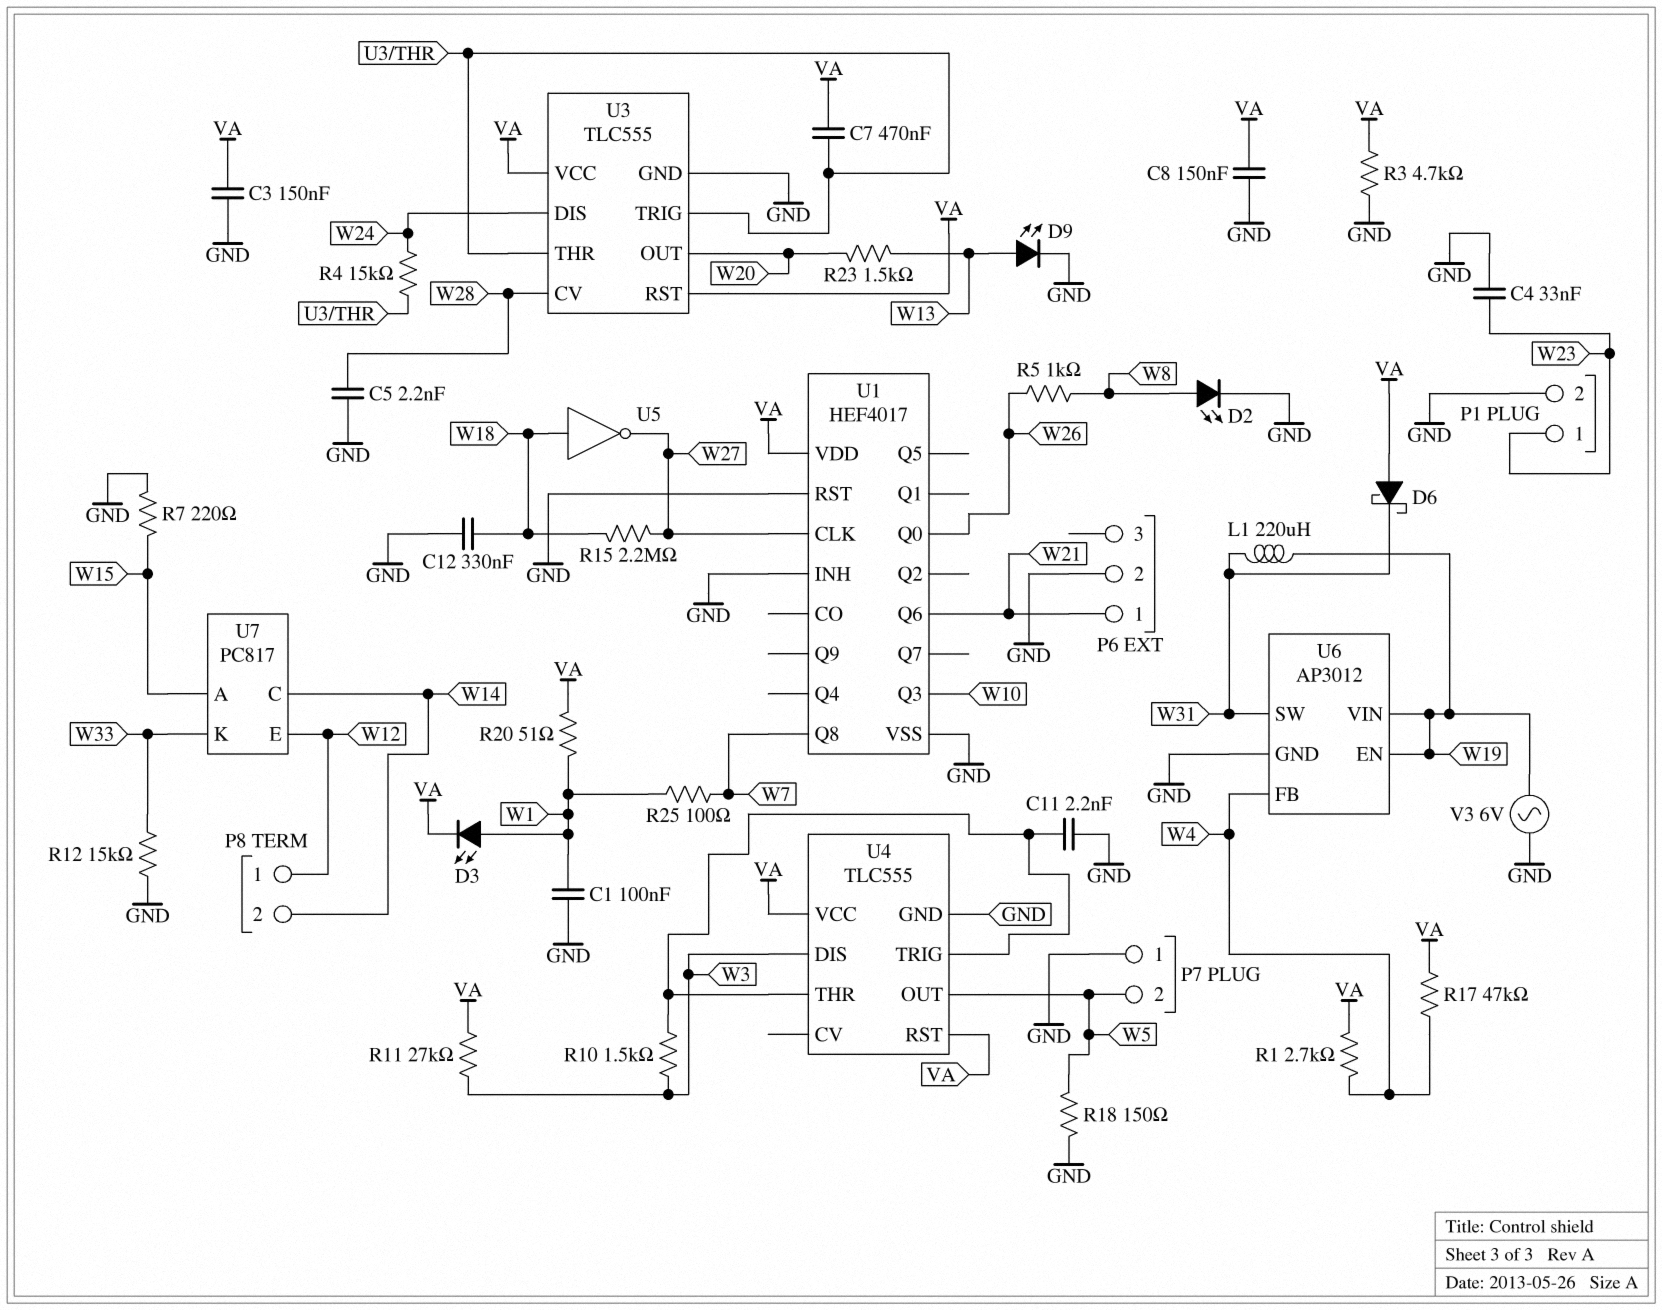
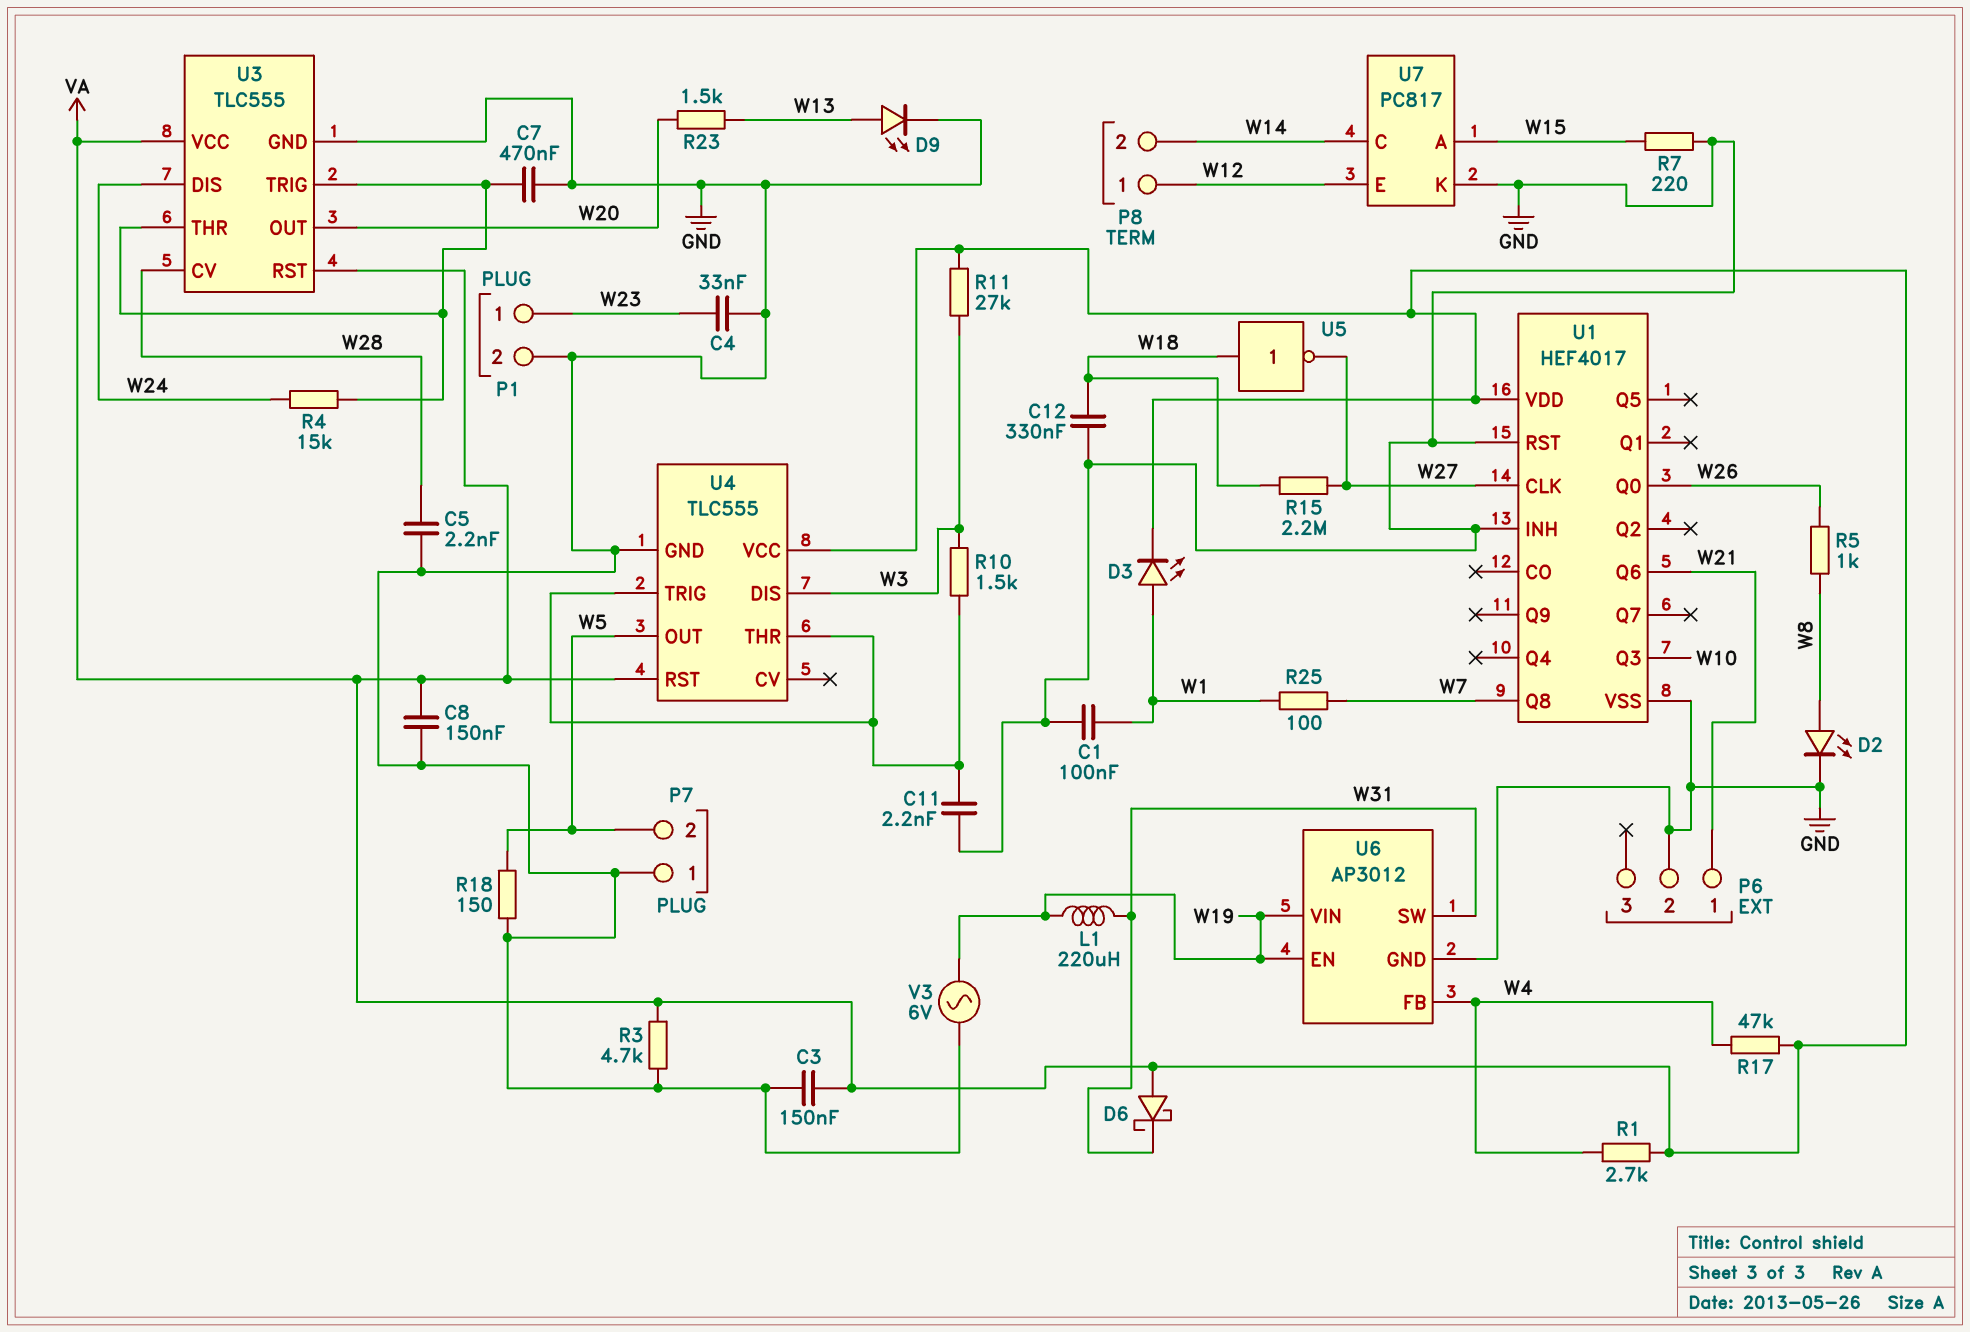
C7: 470nF (U3/THR, VA) -> 470nF (GND, U3/THR)
R12: 15k (GND, W33) -> none
R20: 51 (VA, W1) -> none
U7 pin K: W33 -> GND

